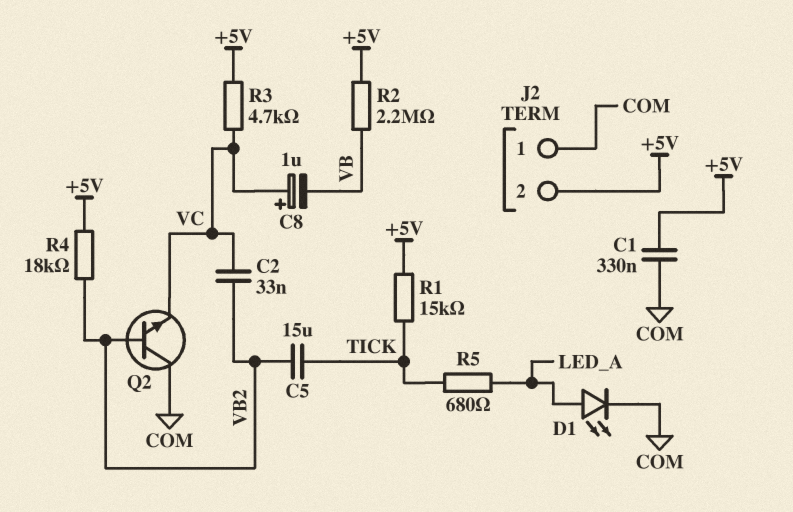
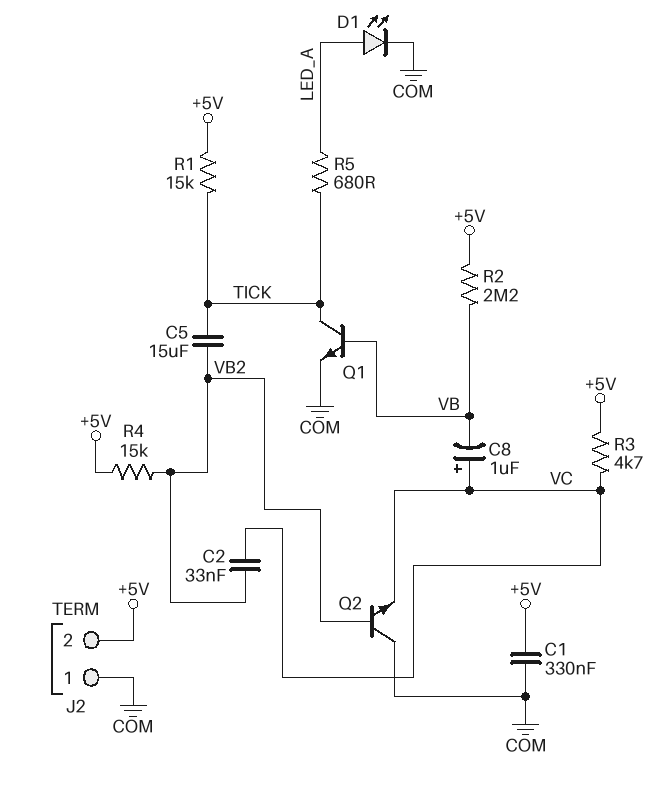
Q1: none -> NPN (B VB, C TICK, E COM)
R4: 18k (+5V, VB2) -> 15k (+5V, VB2)

